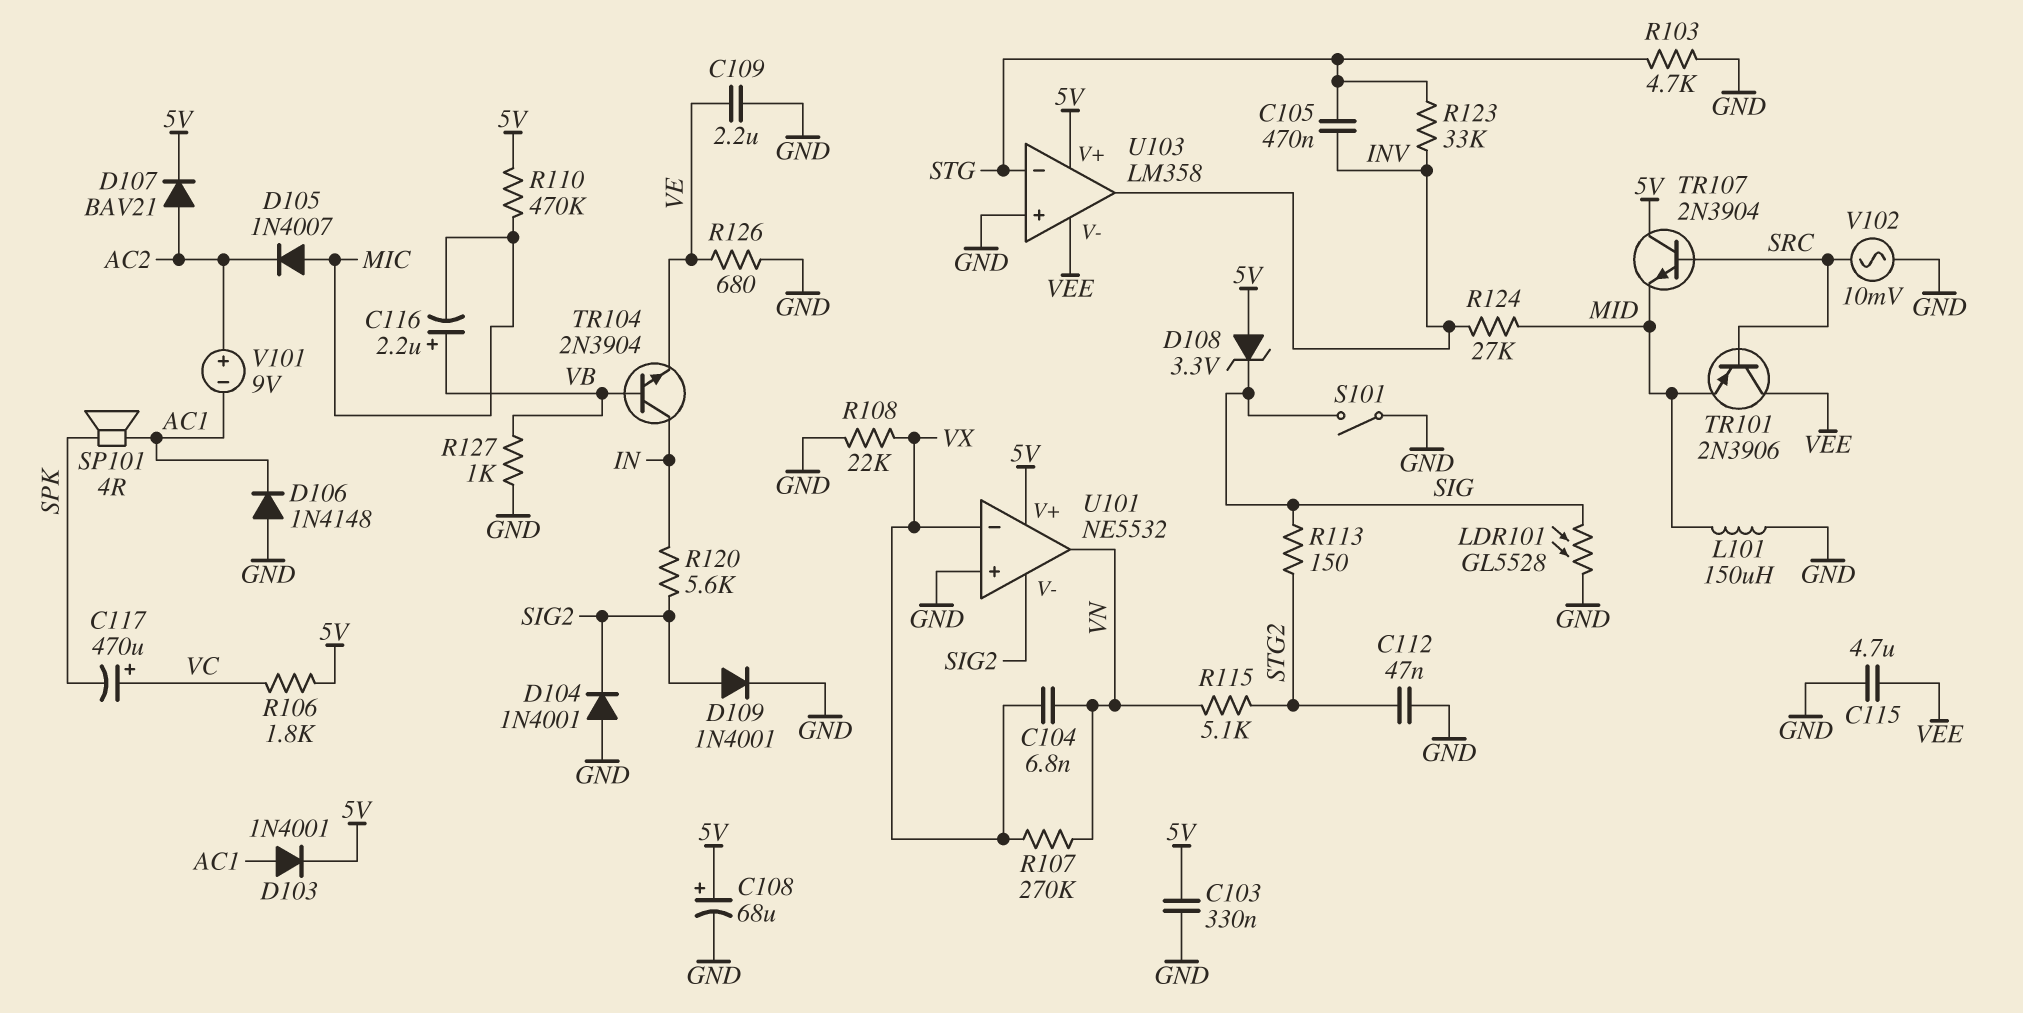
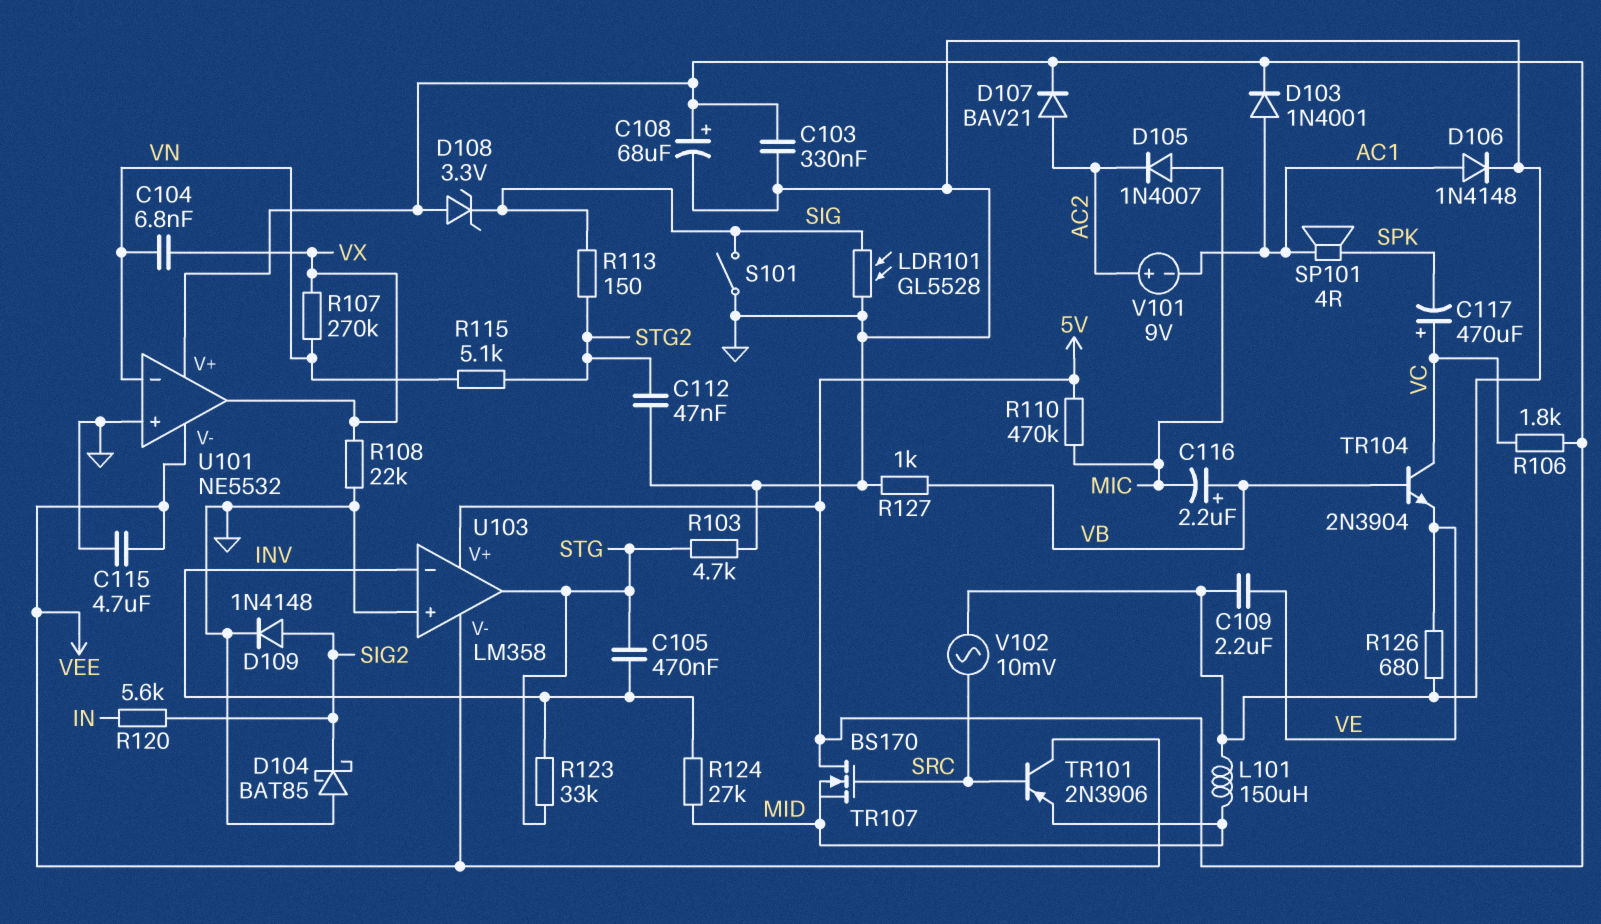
D104: diode 1N4001 (A GND, K SIG2) -> schottky BAT85 (A GND, K SIG2)
D106: diode 1N4148 (A GND, K AC1) -> diode 1N4148 (A AC1, K GND)
D109: diode 1N4001 (A SIG2, K GND) -> diode 1N4148 (A SIG2, K GND)
TR104: NPN 2N3904 (B VB, C IN, E VE) -> NPN 2N3904 (B VB, C VC, E VE)
TR107: NPN 2N3904 (B SRC, C 5V, E MID) -> NMOS BS170 (G SRC, D 5V, S MID)
U101 pin V-: SIG2 -> VEE
U101 pin in-: VX -> VN
U101 pin out: VN -> VX
U103 pin in-: STG -> INV
U103 pin out: INV -> STG

